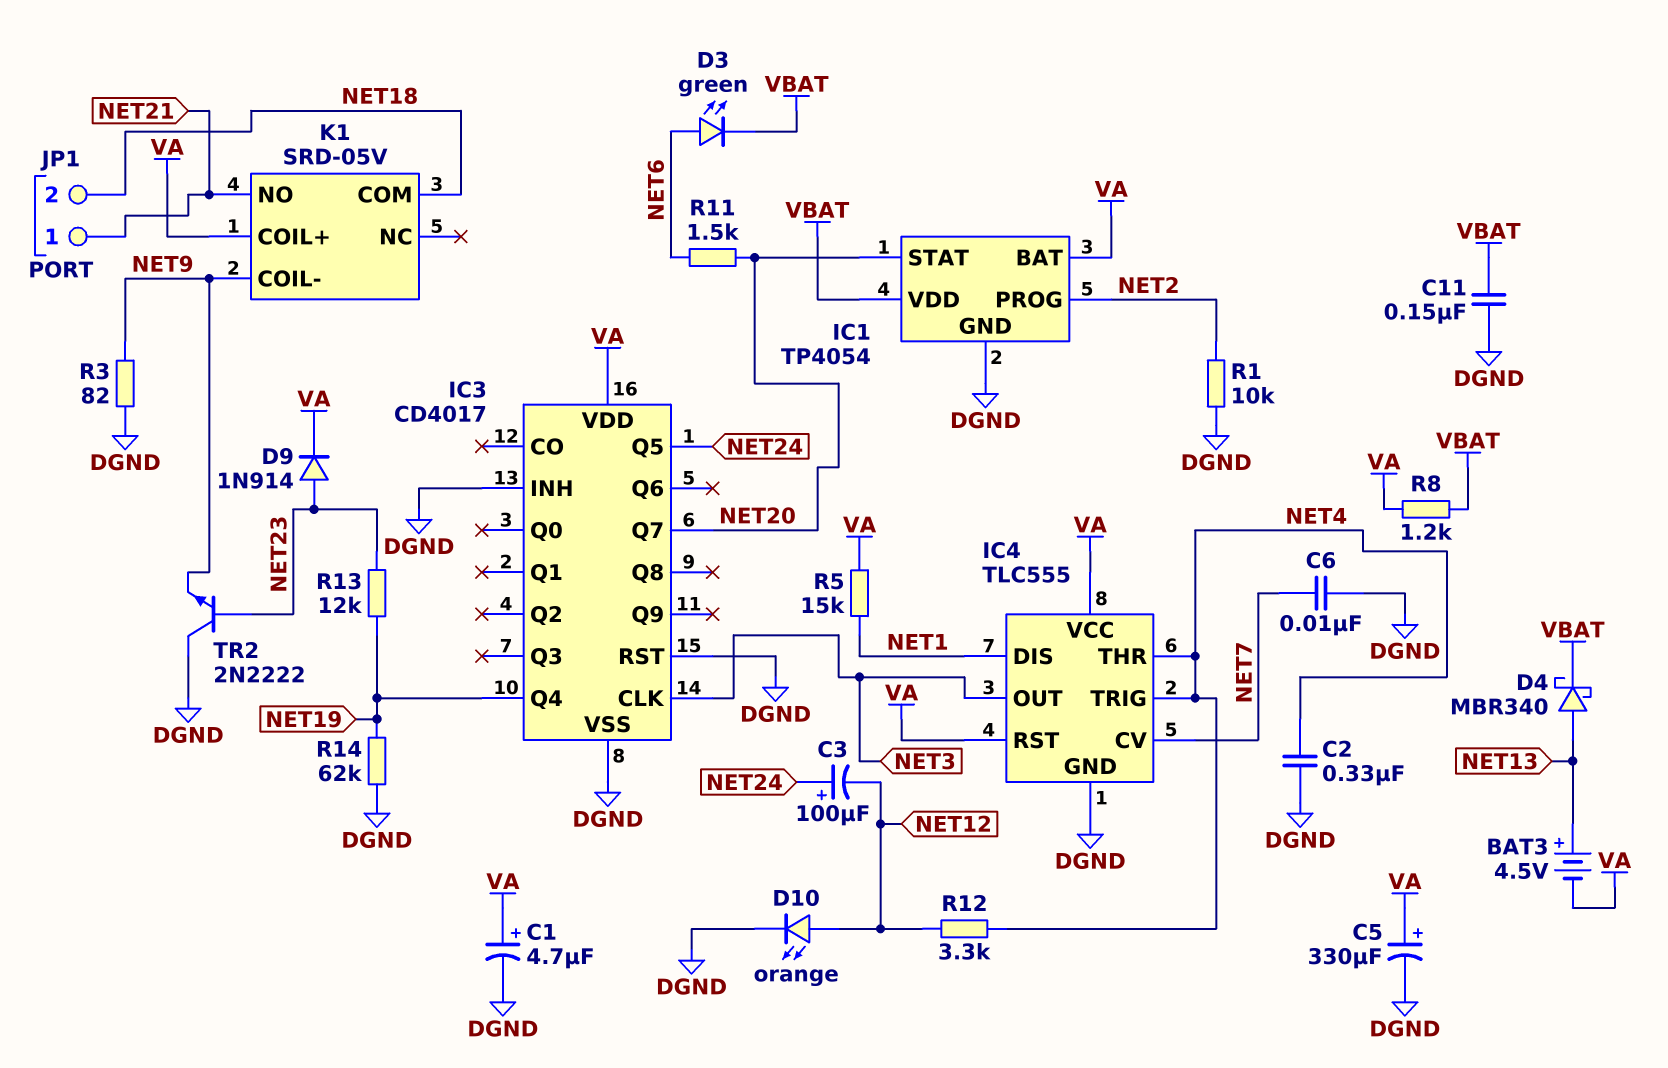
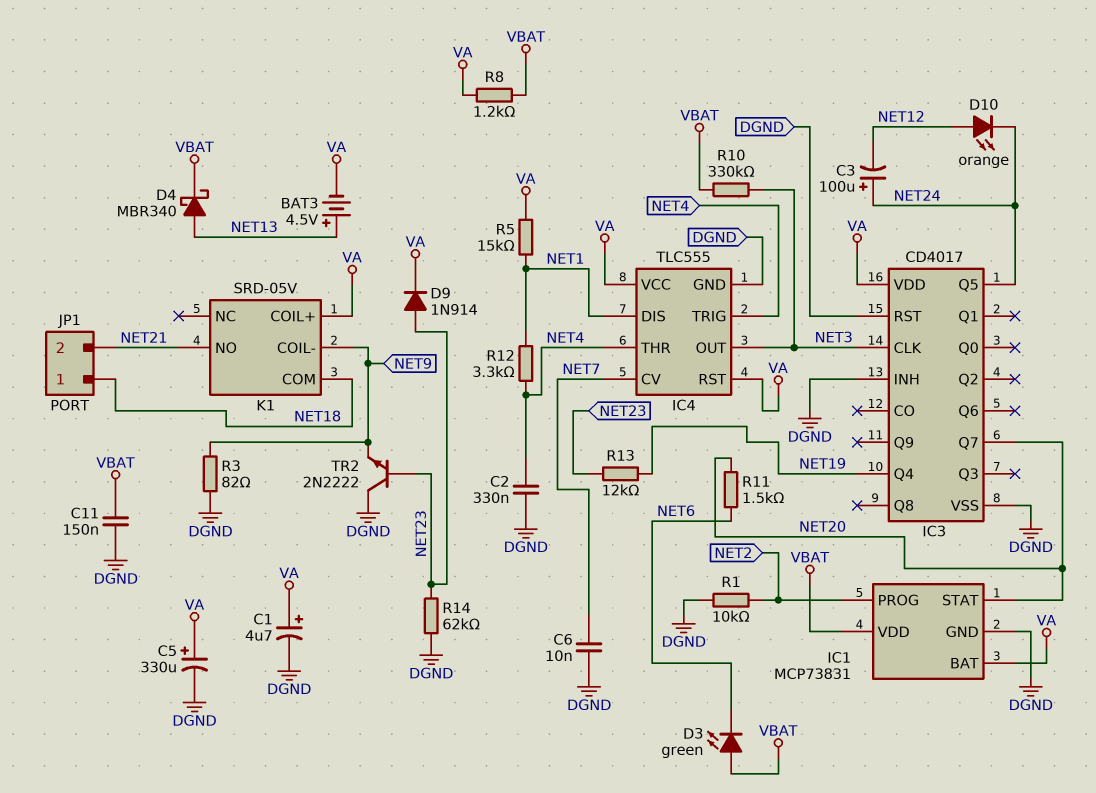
D3: LED green (A NET6, K VBAT) -> LED green (A VBAT, K NET6)
D10: LED orange (A NET12, K DGND) -> LED orange (A NET12, K NET24)
IC1: TP4054 -> MCP73831
JP1 pin 1: NET21 -> NET18
JP1 pin 2: NET18 -> NET21
R10: none -> 330k (NET3, VBAT)
R12: 3.3k (NET4, NET12) -> 3.3k (NET1, NET4)
R14: 62k (DGND, NET19) -> 62k (DGND, NET23)

